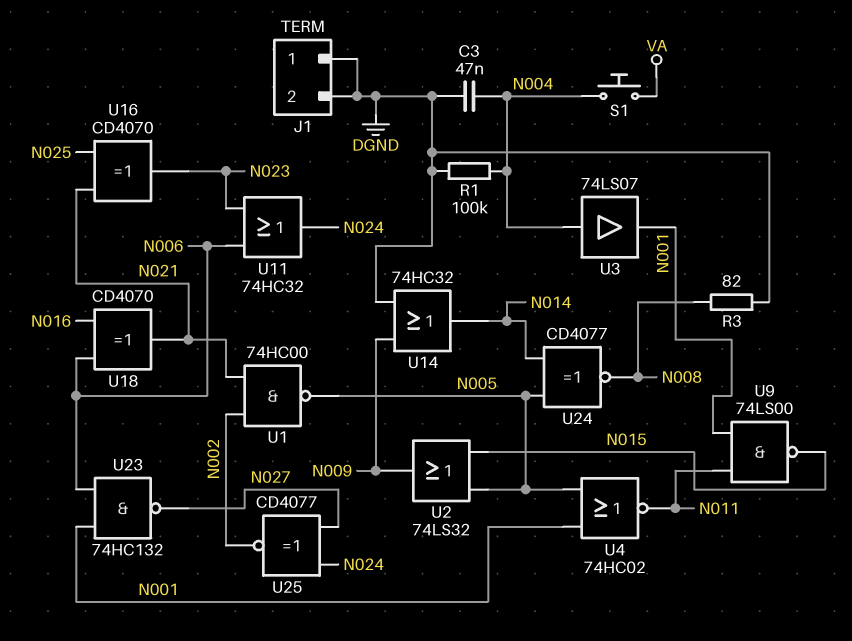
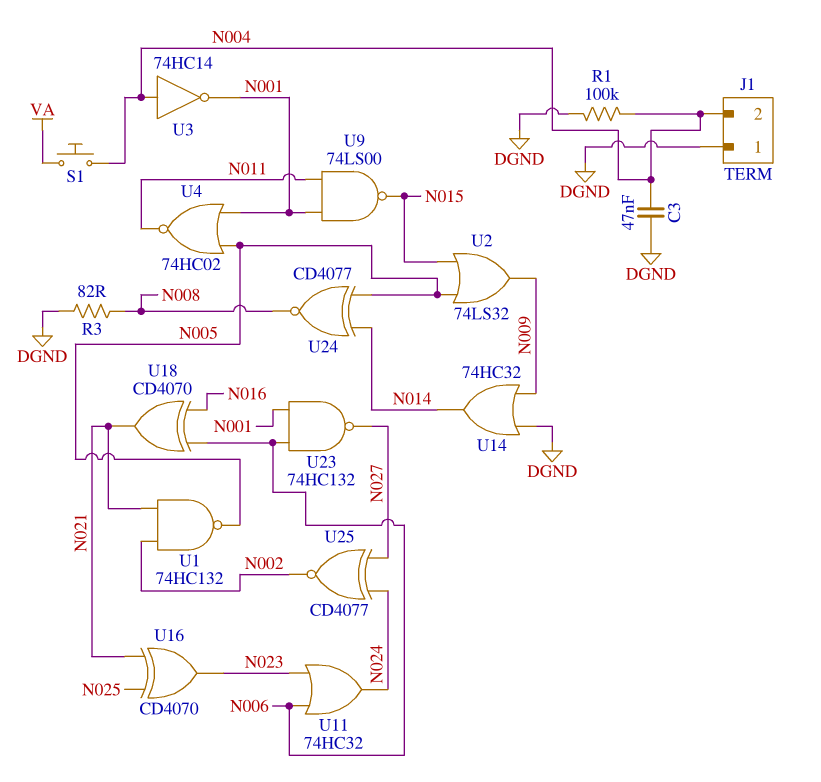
J1 pin 2: DGND -> N004
U1: NAND 74HC00 (in N002, in N021, out N005) -> NAND 74HC132 (in N002, in N021, out N005)
U3: buffer 74LS07 (in N004, out N001) -> NOT 74HC14 (in N004, out N001)

